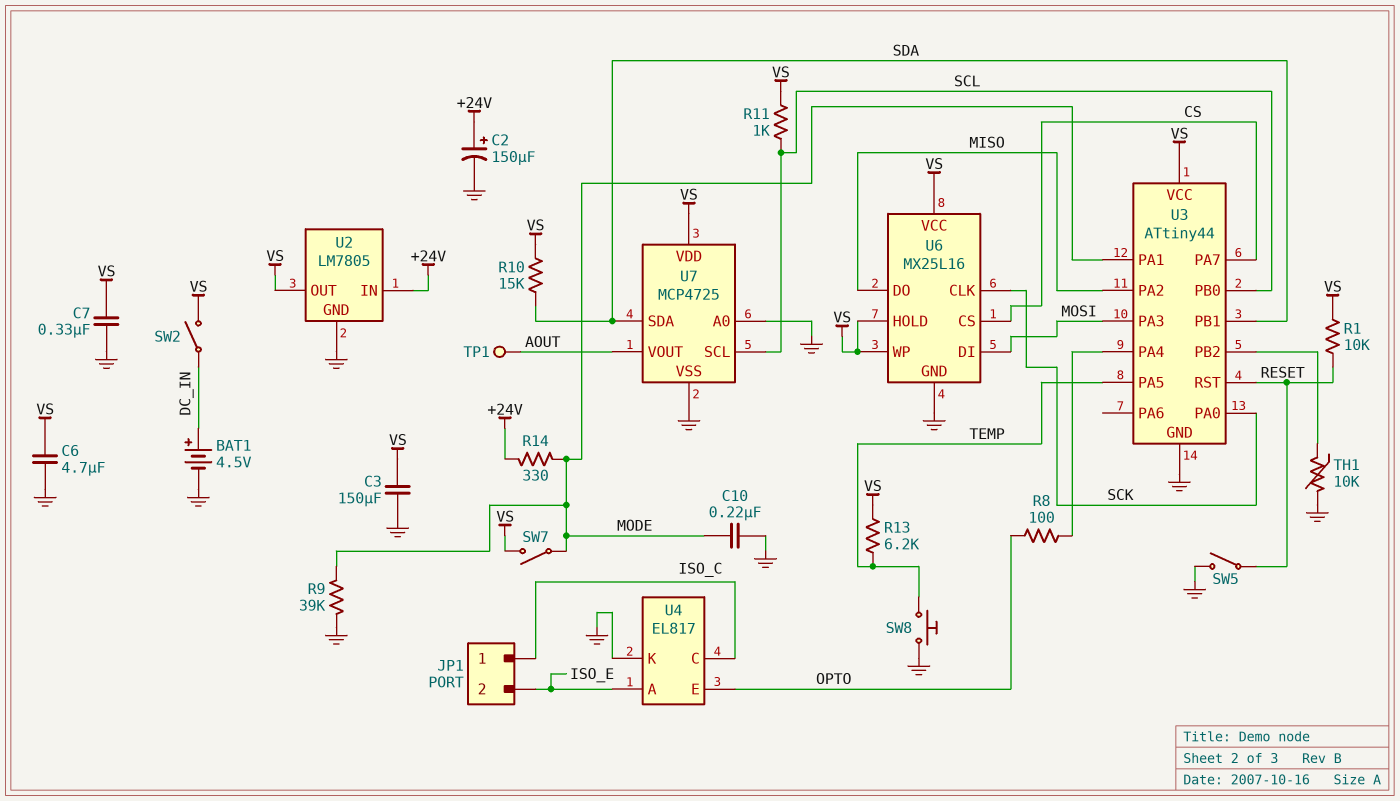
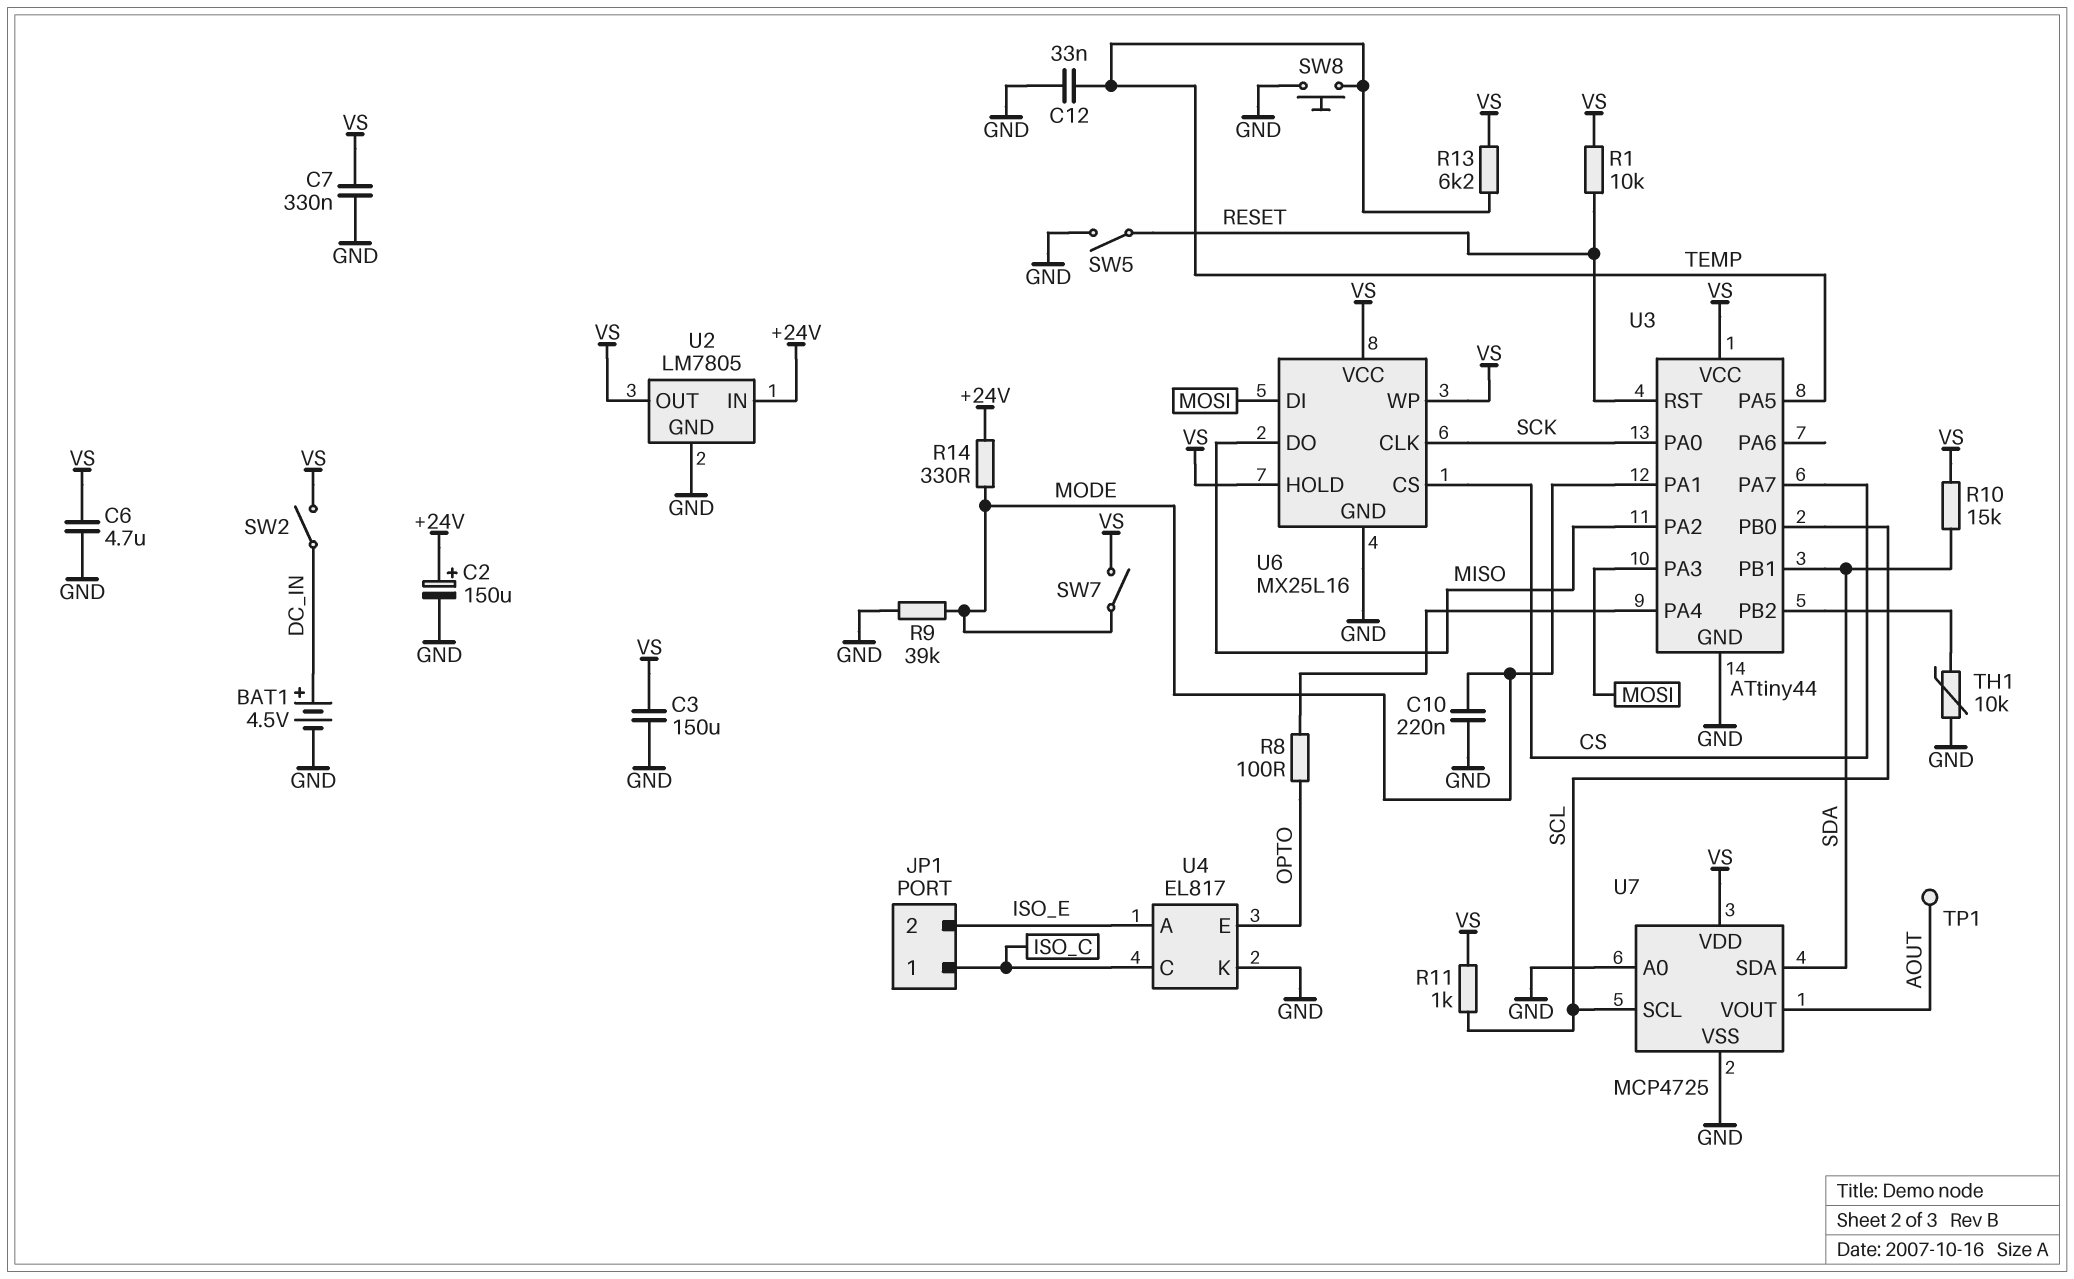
C12: none -> 33nF (GND, TEMP)

